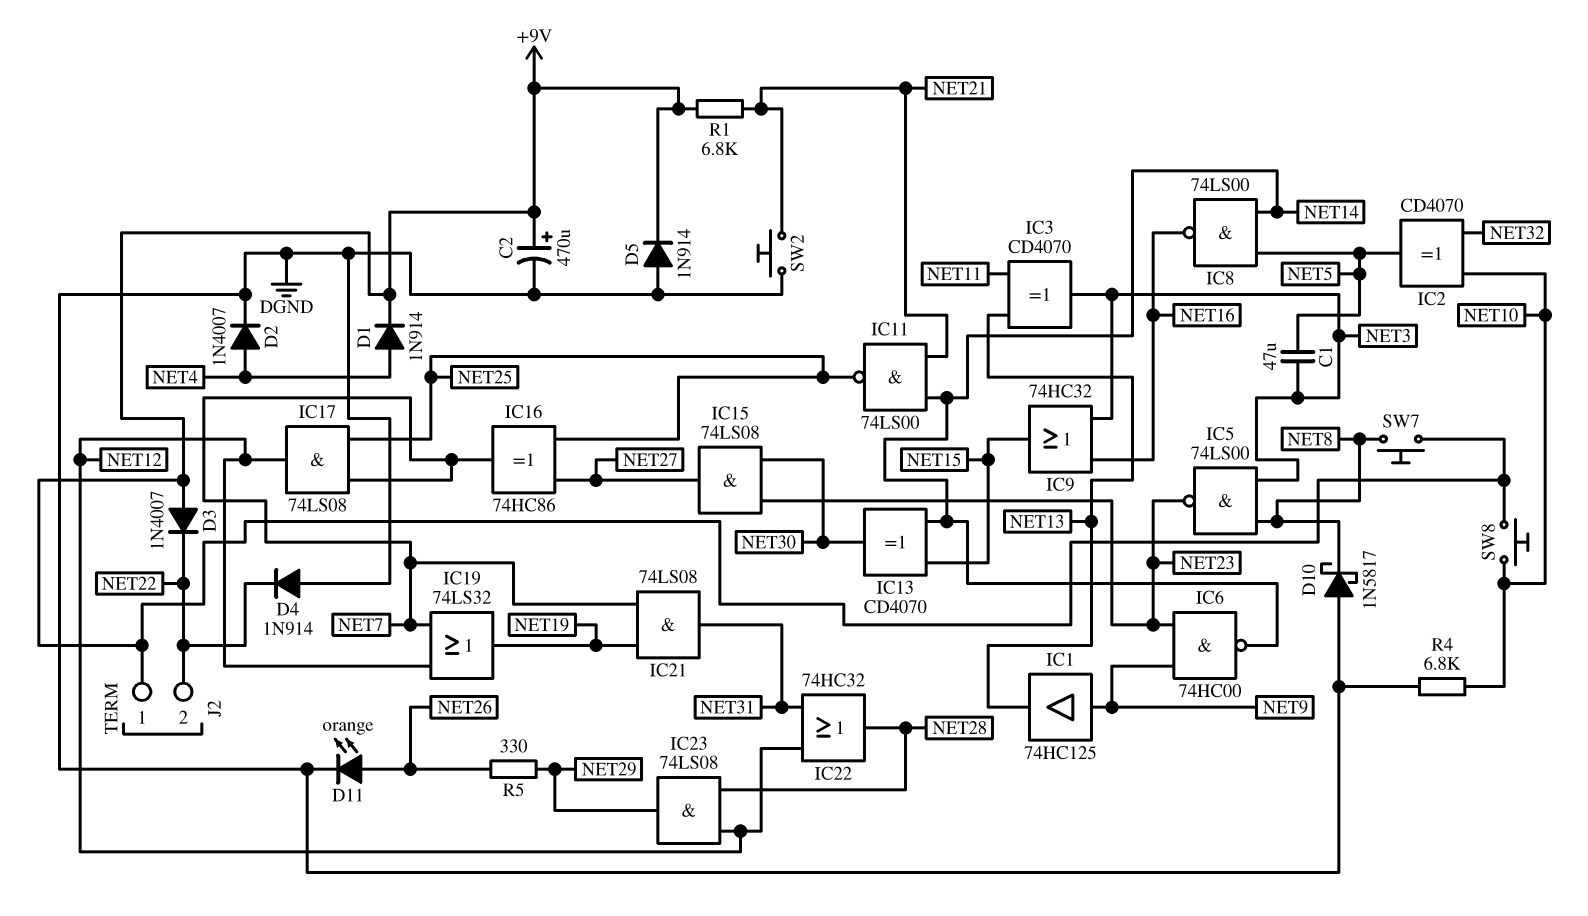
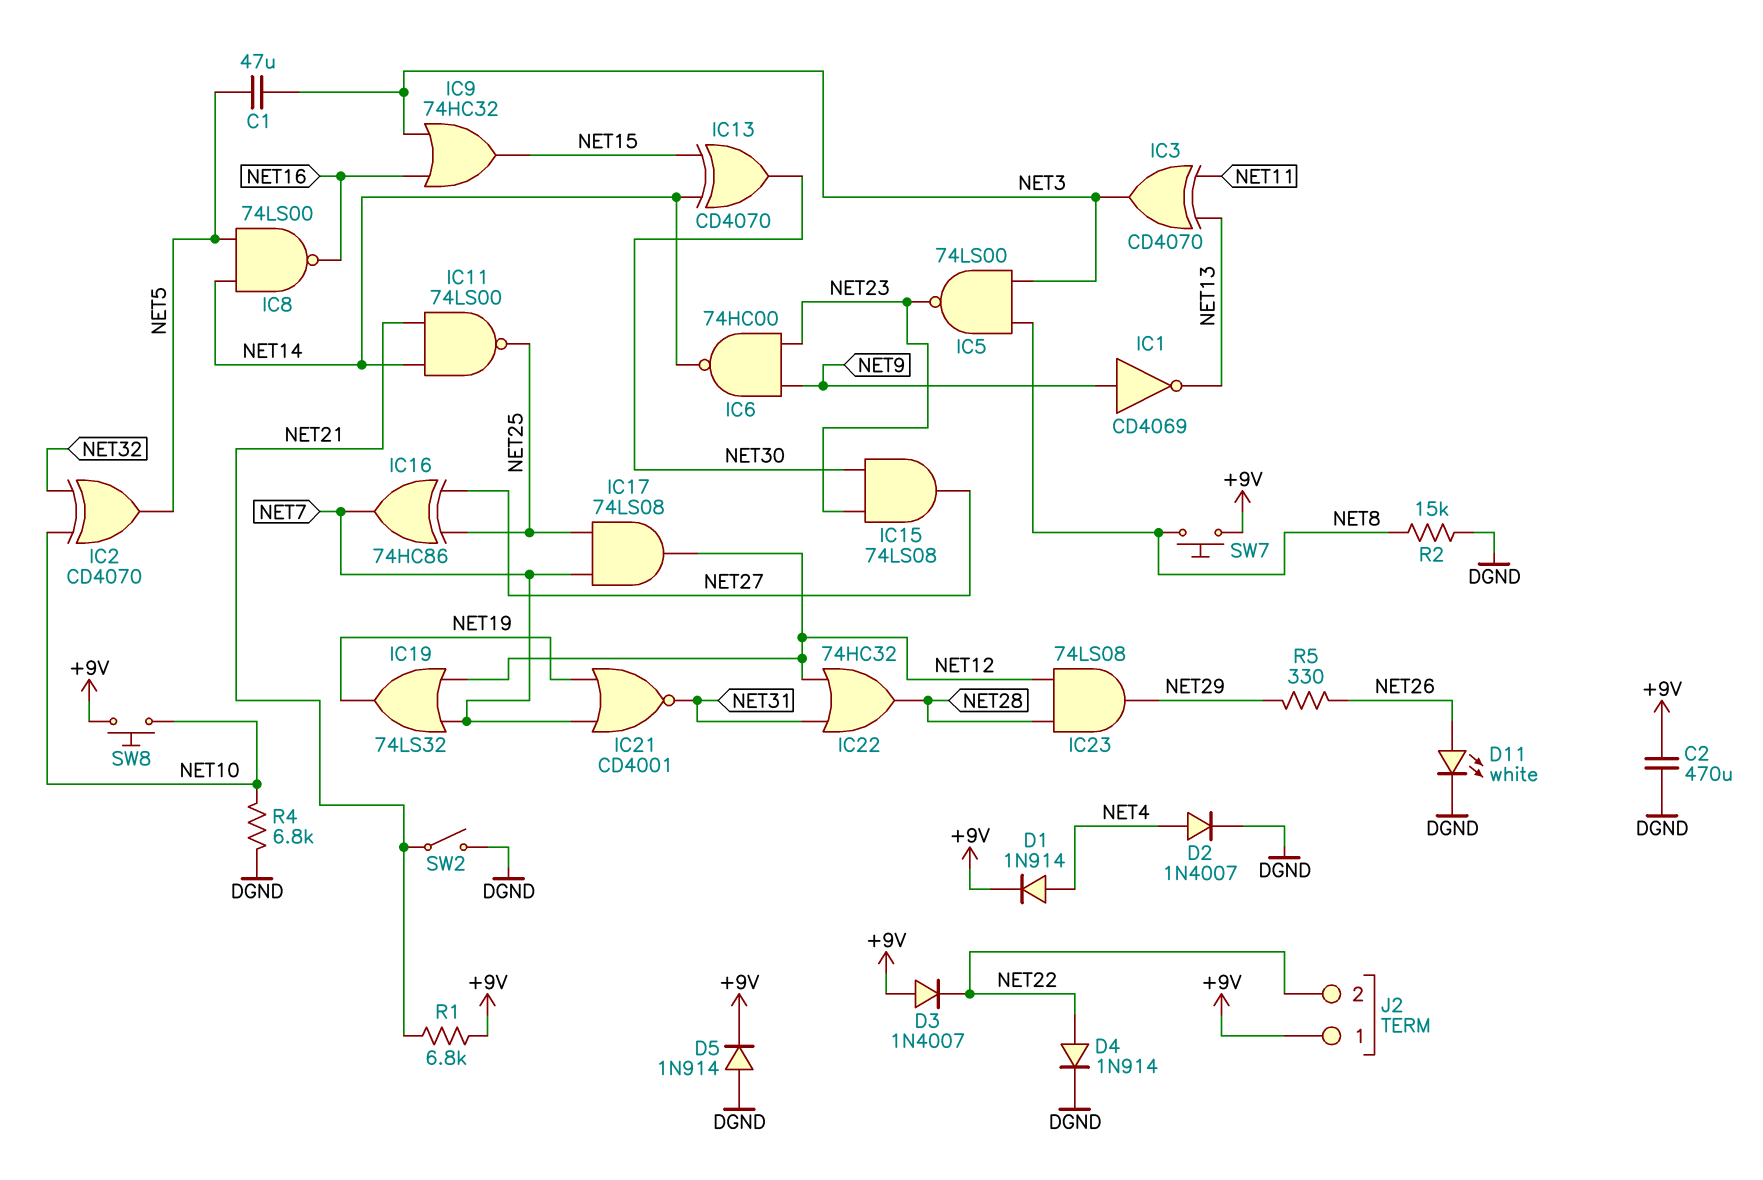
C2: 470uF (plus +9V, minus DGND) -> 470uF (+9V, DGND)
D4: diode 1N914 (A DGND, K NET22) -> diode 1N914 (A NET22, K DGND)
D10: schottky 1N5817 (A DGND, K NET8) -> none
D11: LED orange (A NET26, K DGND) -> LED white (A NET26, K DGND)
IC1: buffer 74HC125 (in NET9, out NET13) -> NOT CD4069 (in NET9, out NET13)
IC21: AND 74LS08 (in NET7, in NET19, out NET31) -> NOR CD4001 (in NET7, in NET19, out NET31)
R2: none -> 15k (DGND, NET8)
SW2: button (DGND, NET21) -> switch (DGND, NET21)

